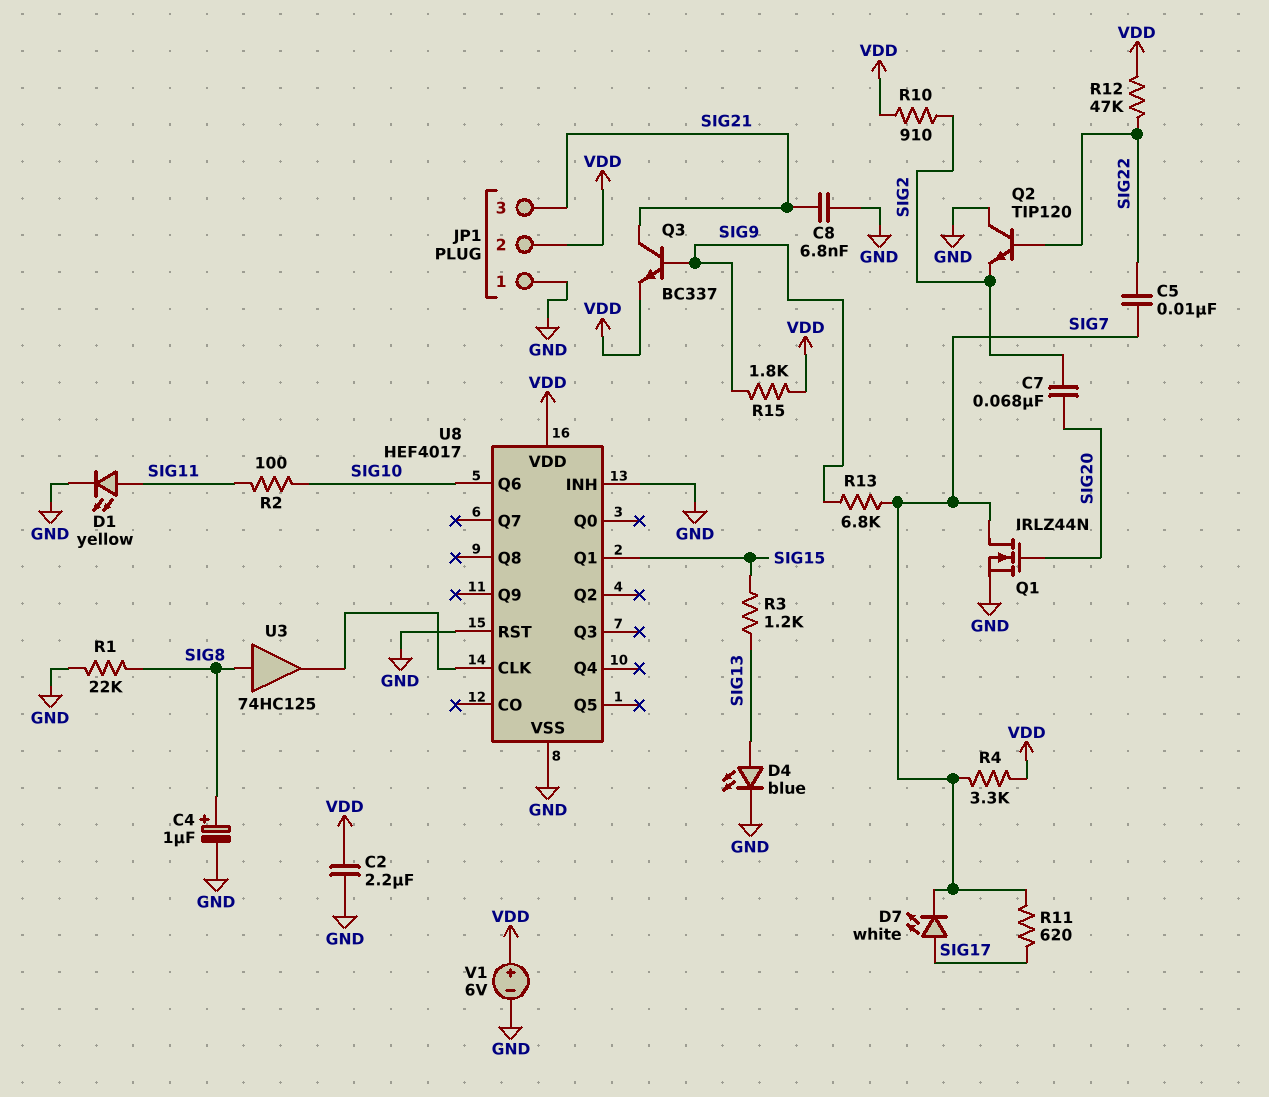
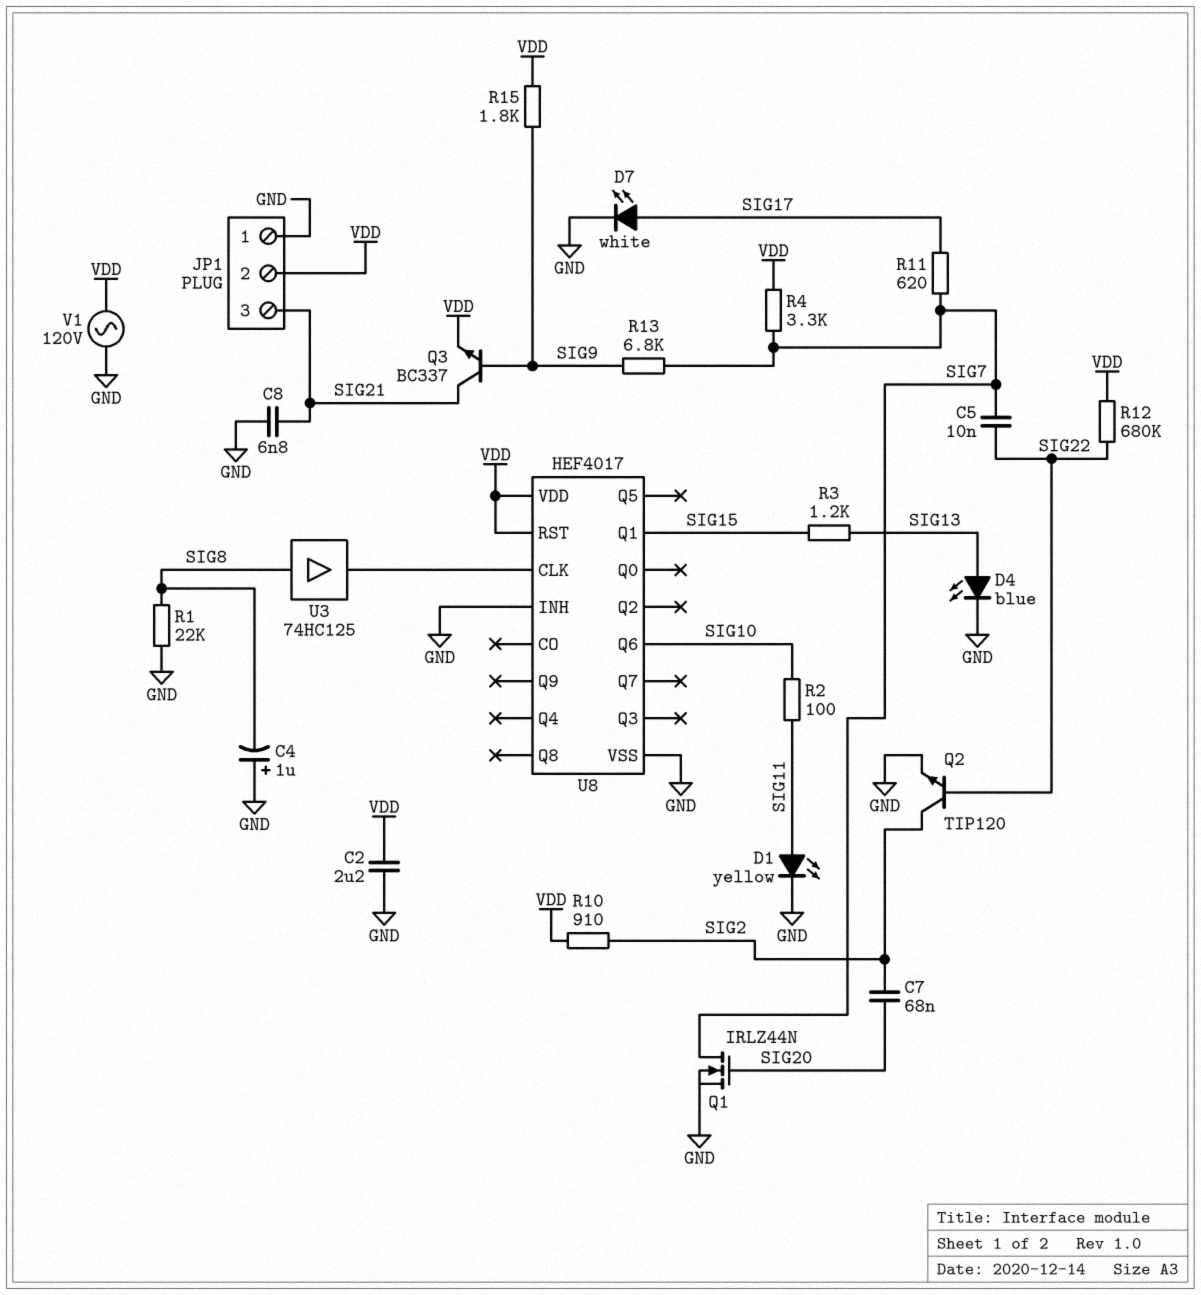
C4: 1uF (plus SIG8, minus GND) -> 1uF (plus GND, minus SIG8)
D7: LED white (A SIG17, K SIG7) -> LED white (A SIG17, K GND)
Q2: NPN TIP120 (B SIG22, C GND, E SIG2) -> NPN TIP120 (B SIG22, C SIG2, E GND)
R12: 47k (SIG22, VDD) -> 680k (SIG22, VDD)
U8 pin RST: GND -> VDD
V1: 6V (plus VDD, minus GND) -> AC 120V (GND, VDD)

